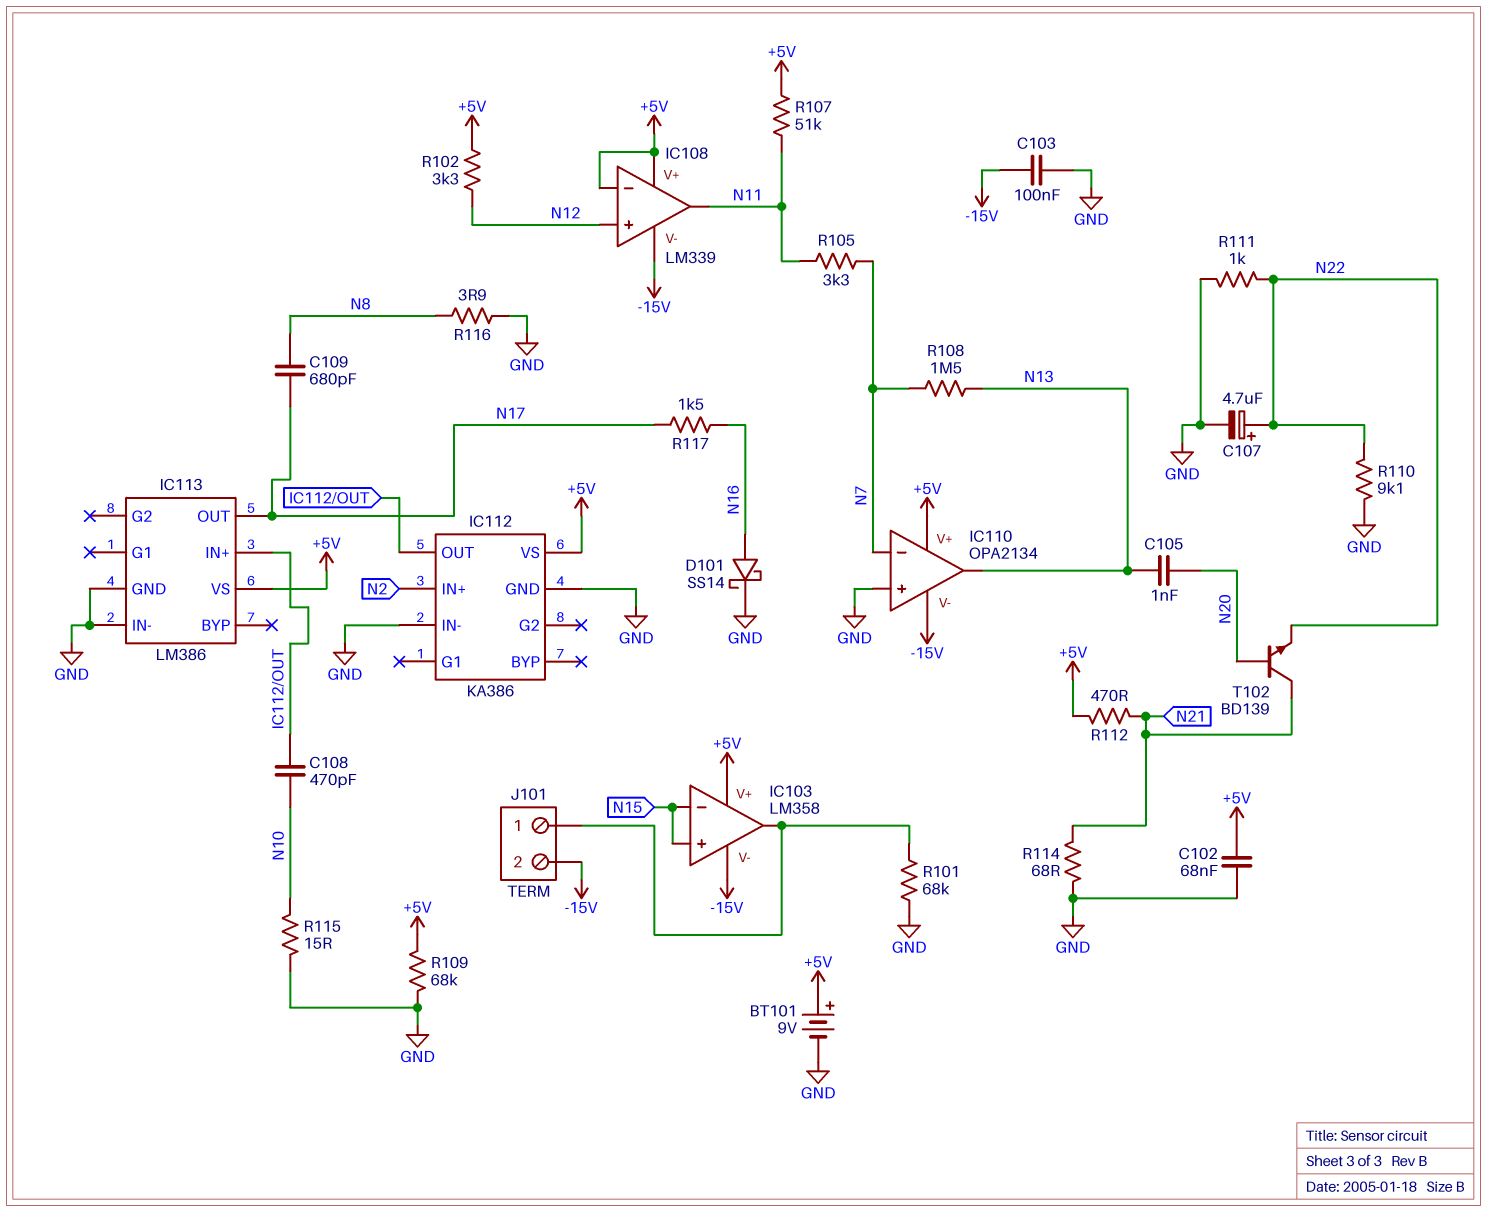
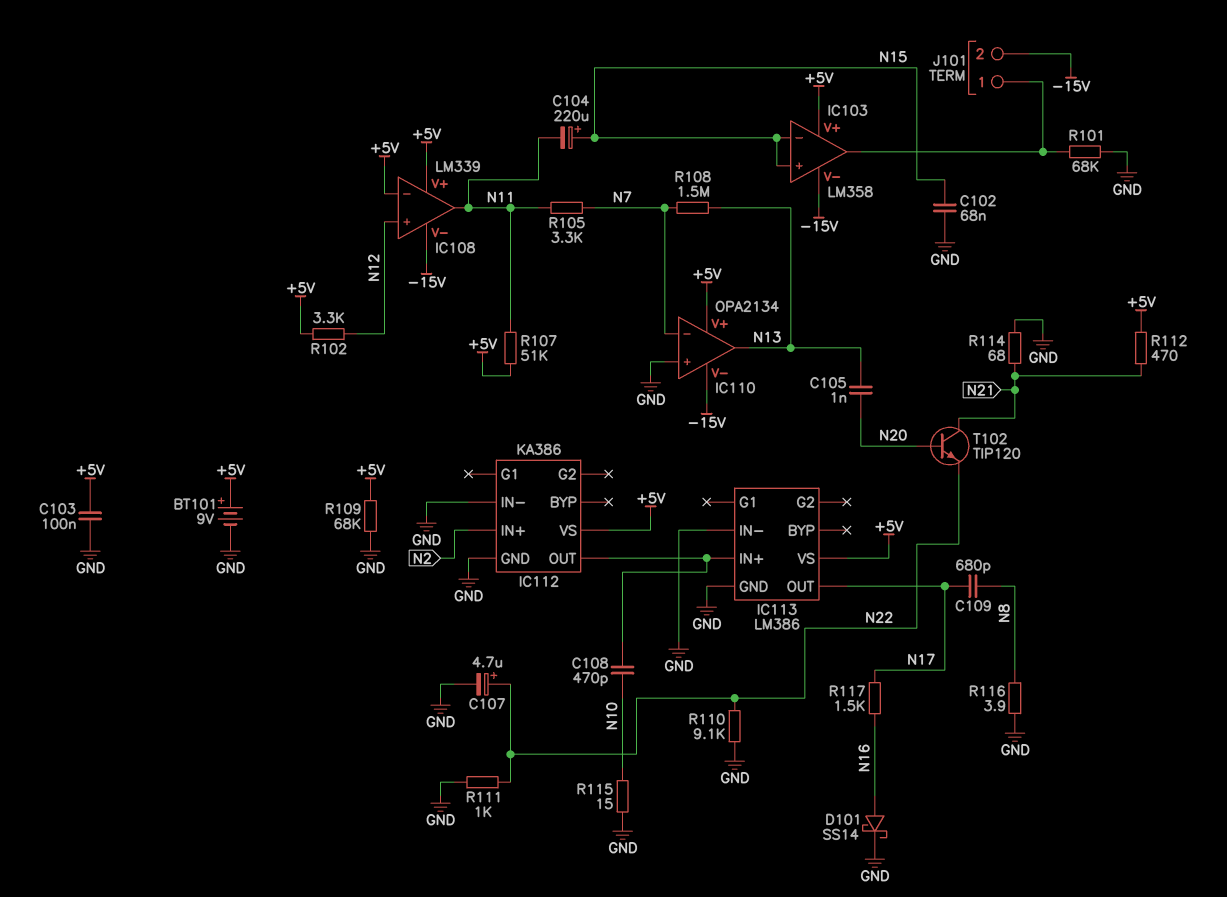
C102: 68nF (+5V, GND) -> 68nF (GND, N15)
C103: 100nF (-15V, GND) -> 100nF (+5V, GND)
C104: none -> 220uF (plus N15, minus N11)
T102: NPN BD139 (B N20, C N21, E N22) -> NPN TIP120 (B N20, C N21, E N22)

